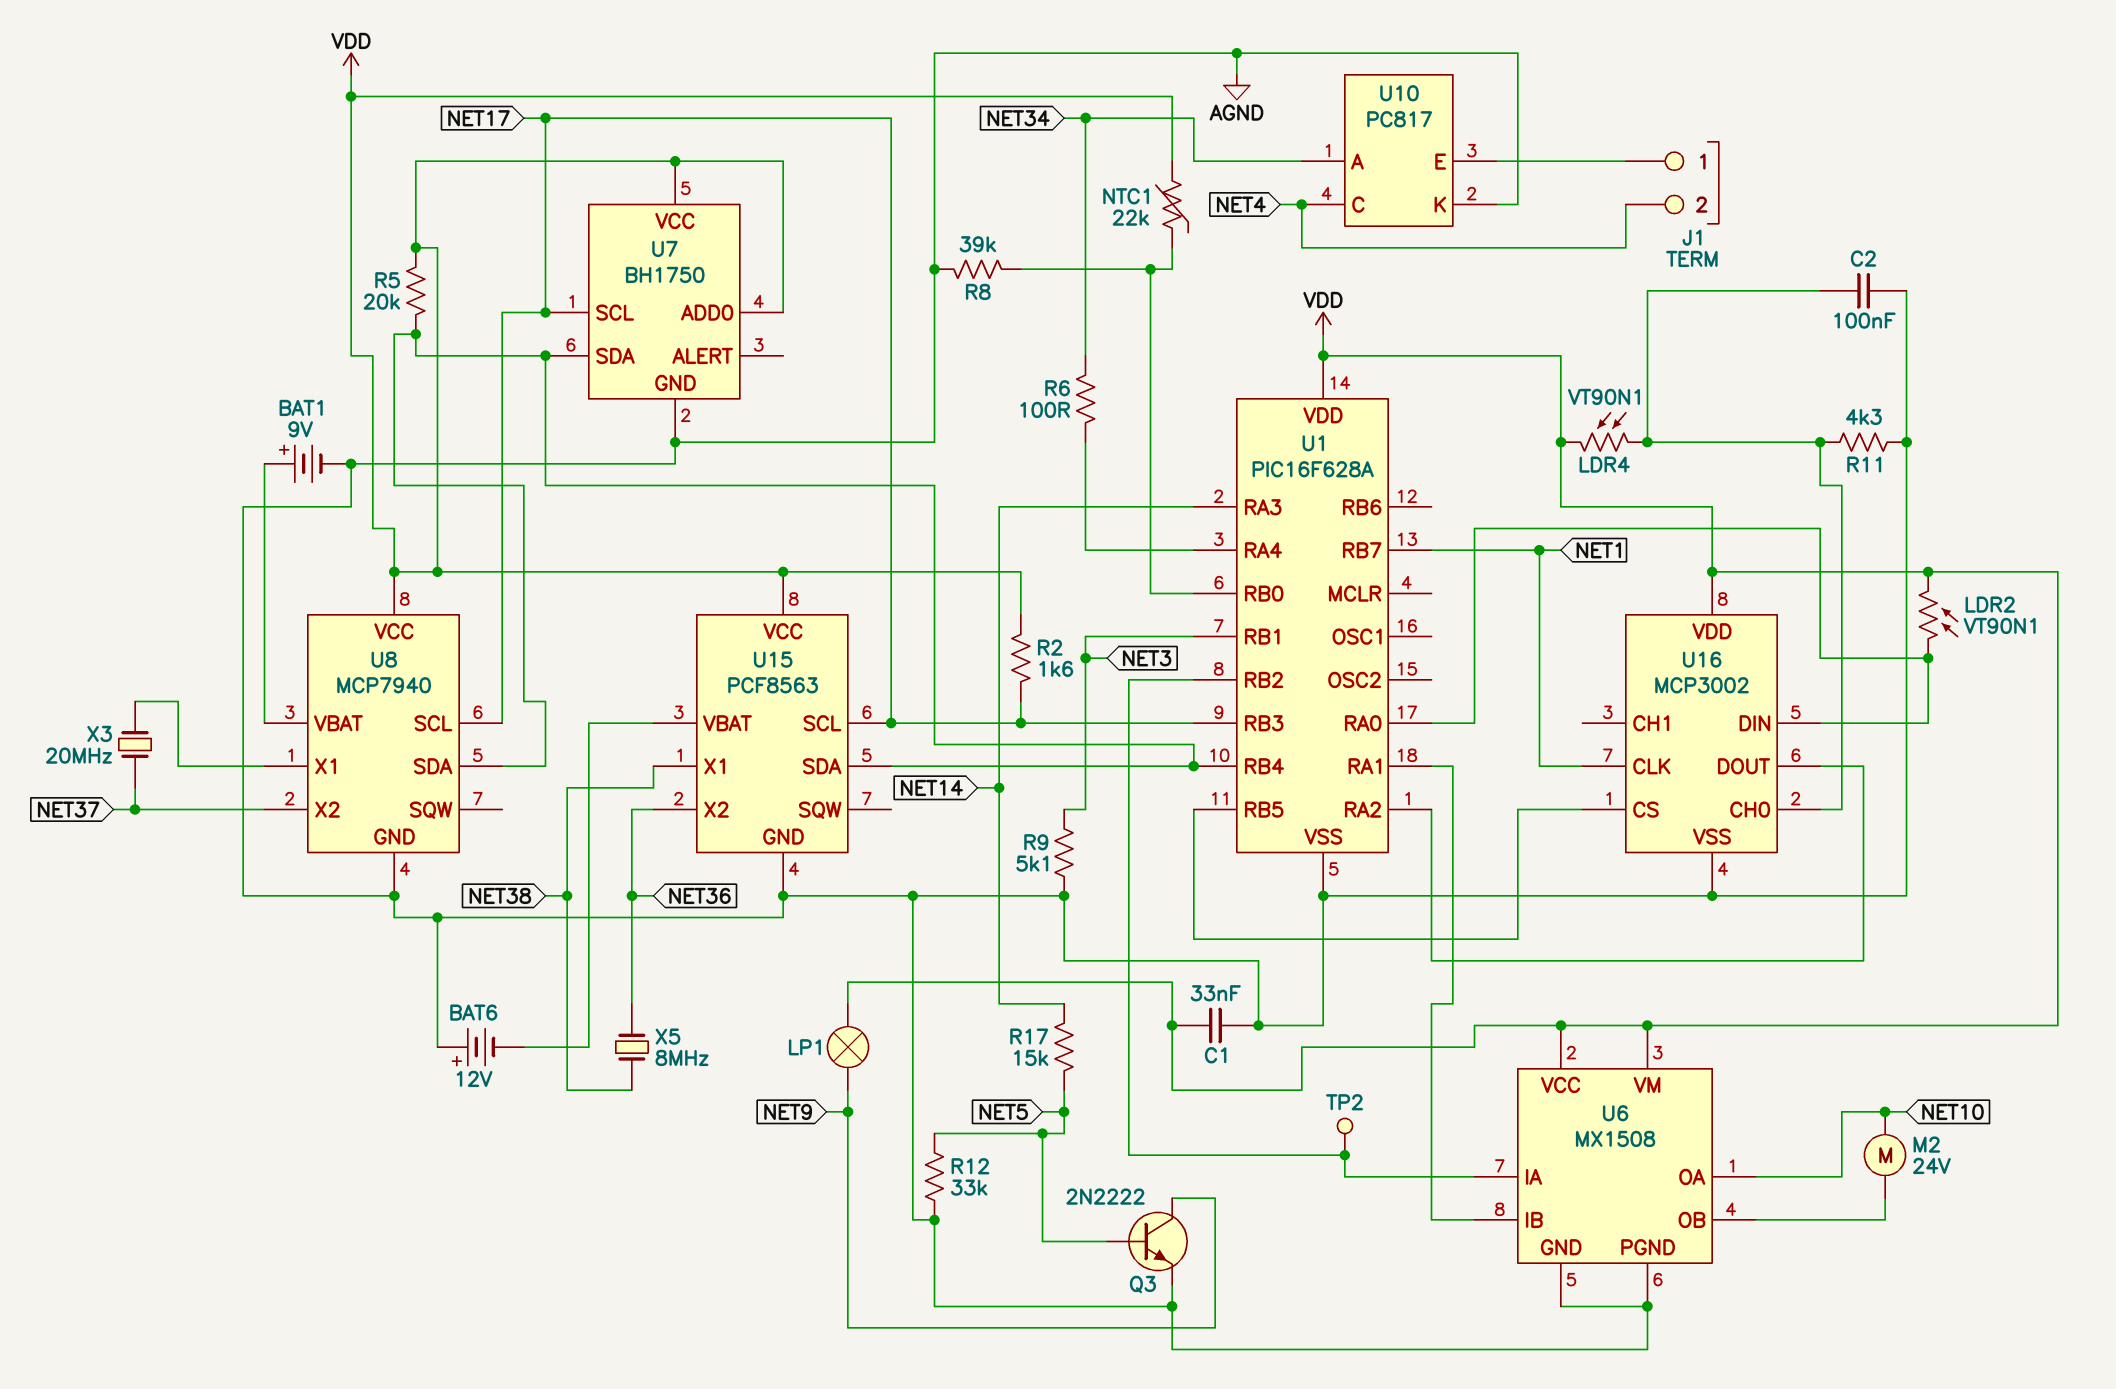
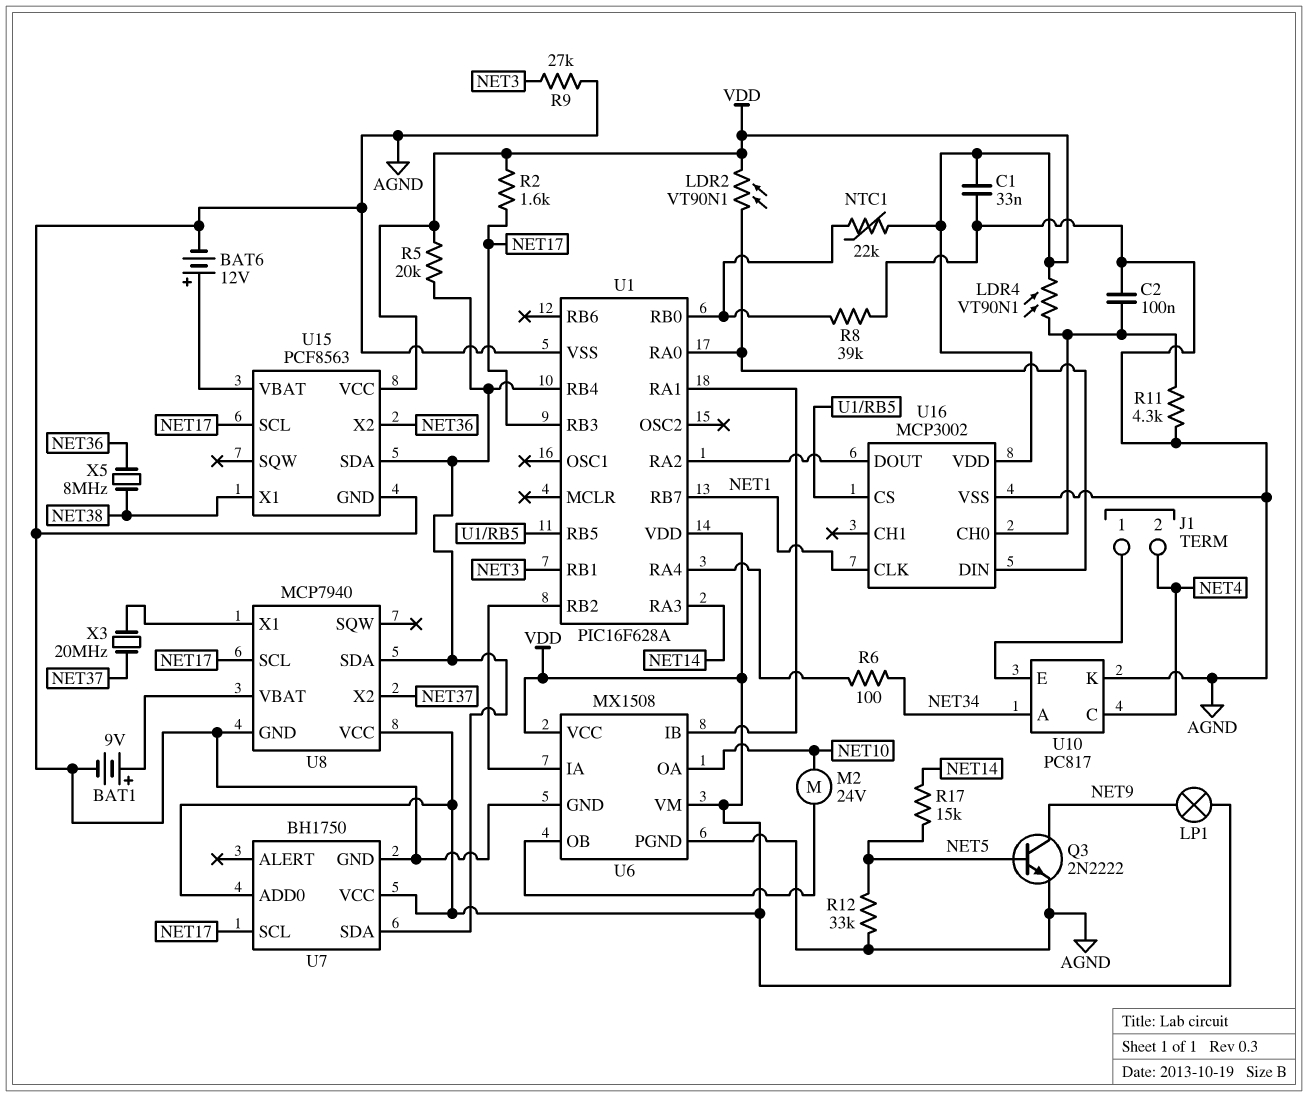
BAT6: 12V (plus AGND, minus U15/VBAT) -> 12V (plus U15/VBAT, minus AGND)
R9: 5.1k (AGND, NET3) -> 27k (AGND, NET3)
TP2: test point (U1/RB2) -> none

